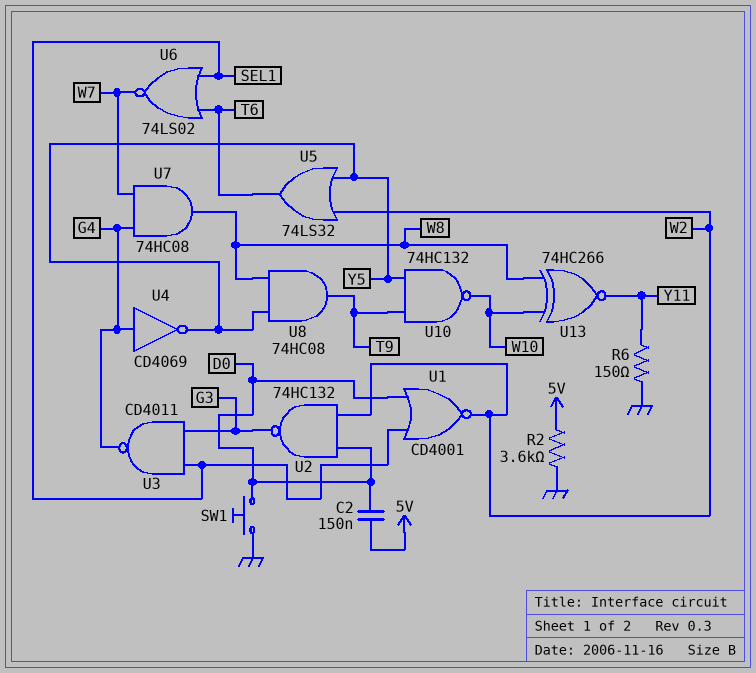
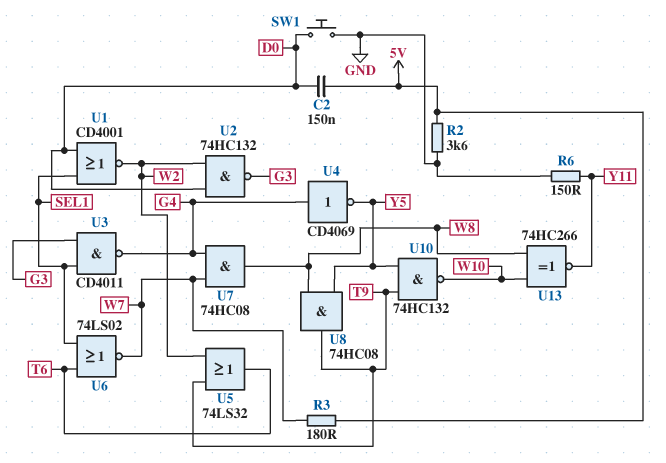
R3: none -> 180 (5V, W7)
U5: OR 74LS32 (in W2, in Y5, out T6) -> OR 74LS32 (in T9, in W2, out T6)

